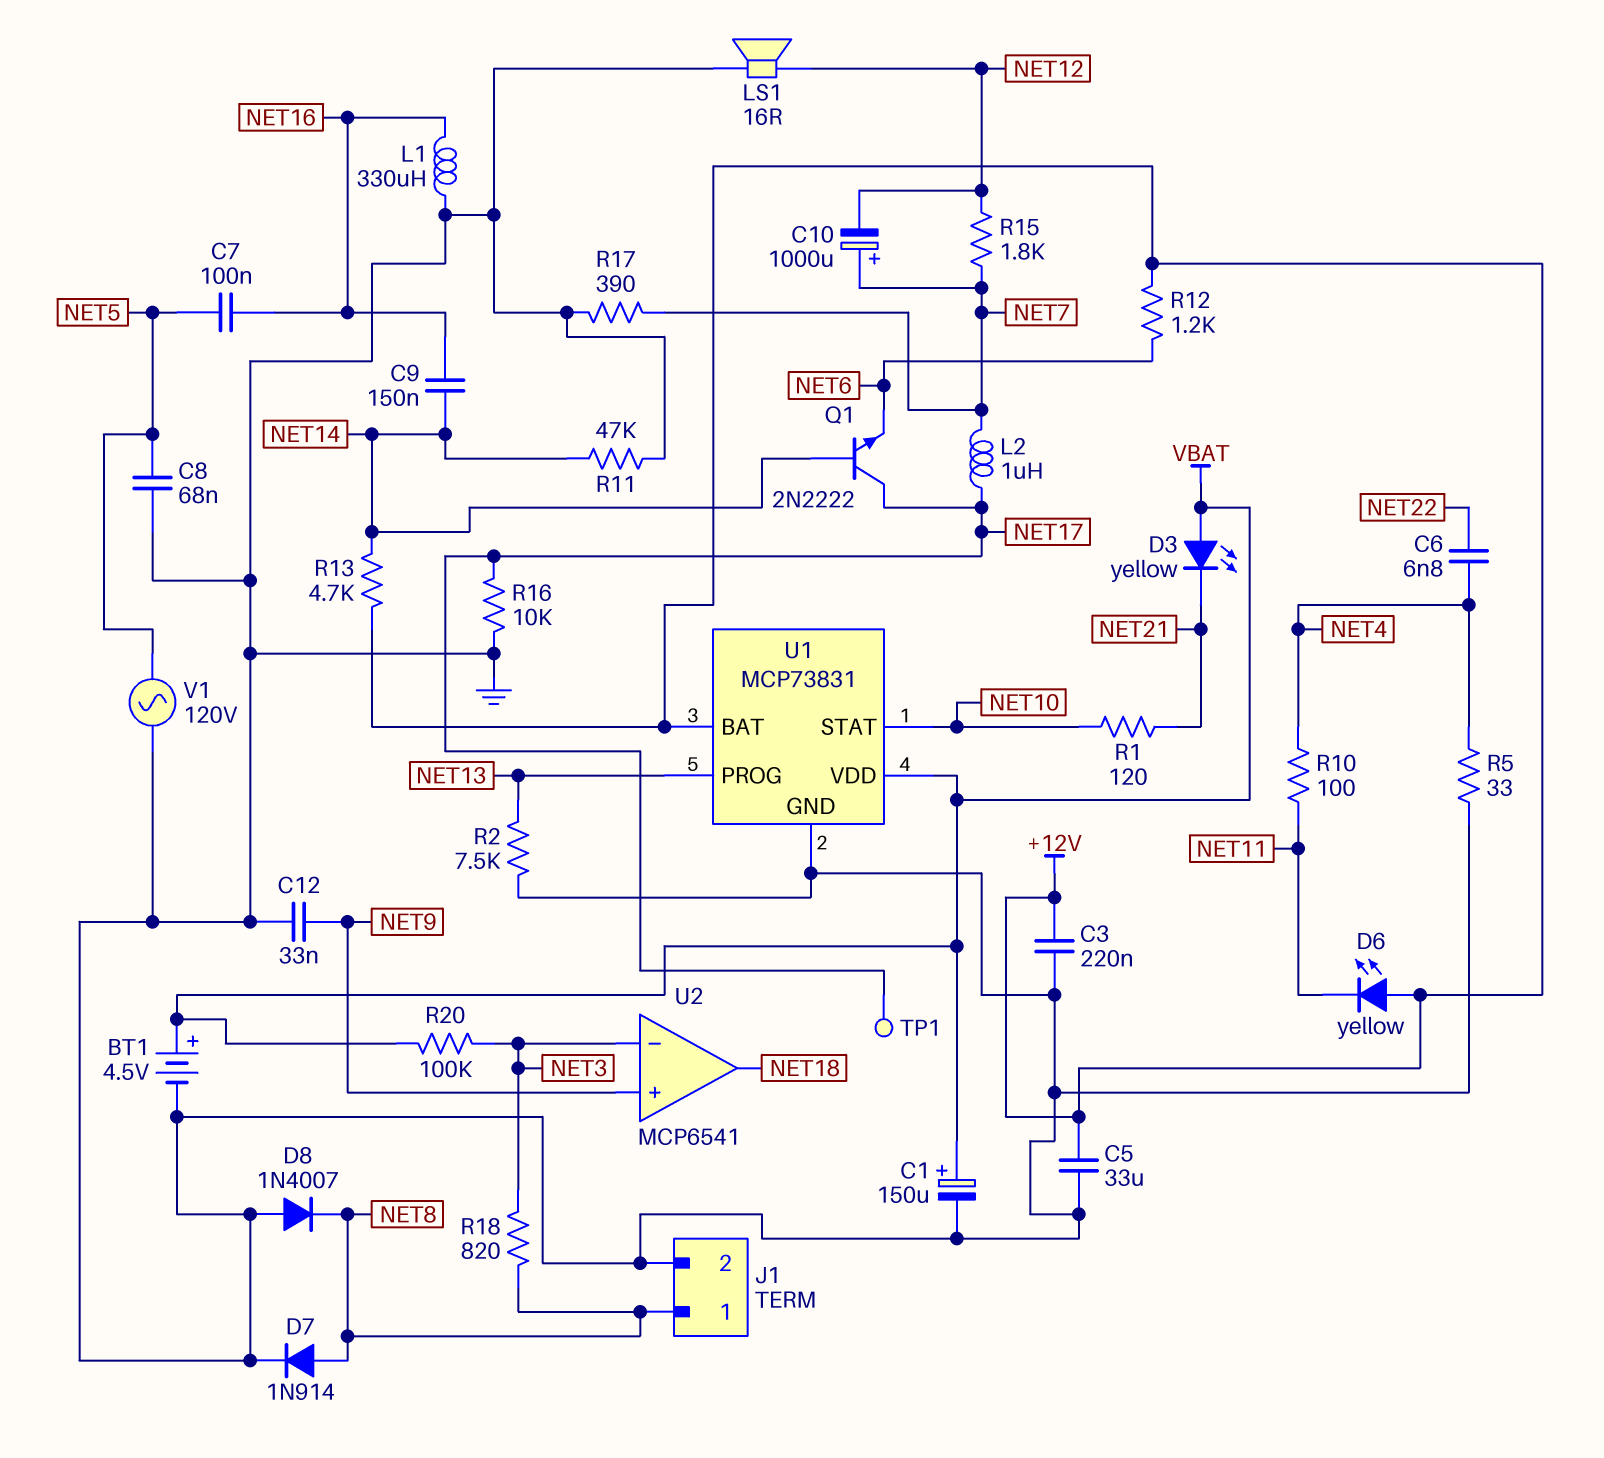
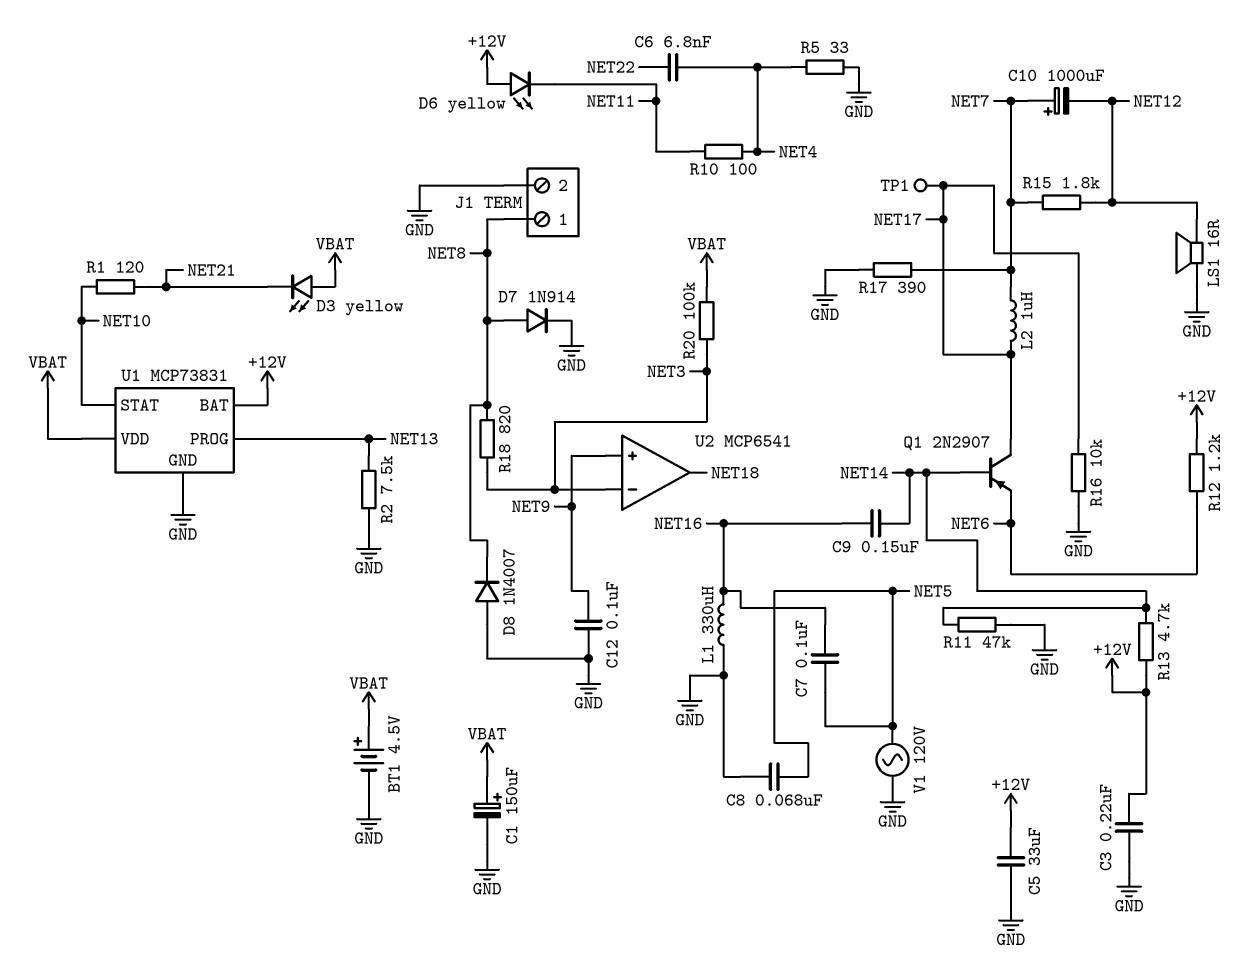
C12: 33nF (GND, NET9) -> 100nF (GND, NET9)
Q1: NPN 2N2222 (B NET14, C NET17, E NET6) -> PNP 2N2907 (B NET14, C NET17, E NET6)

